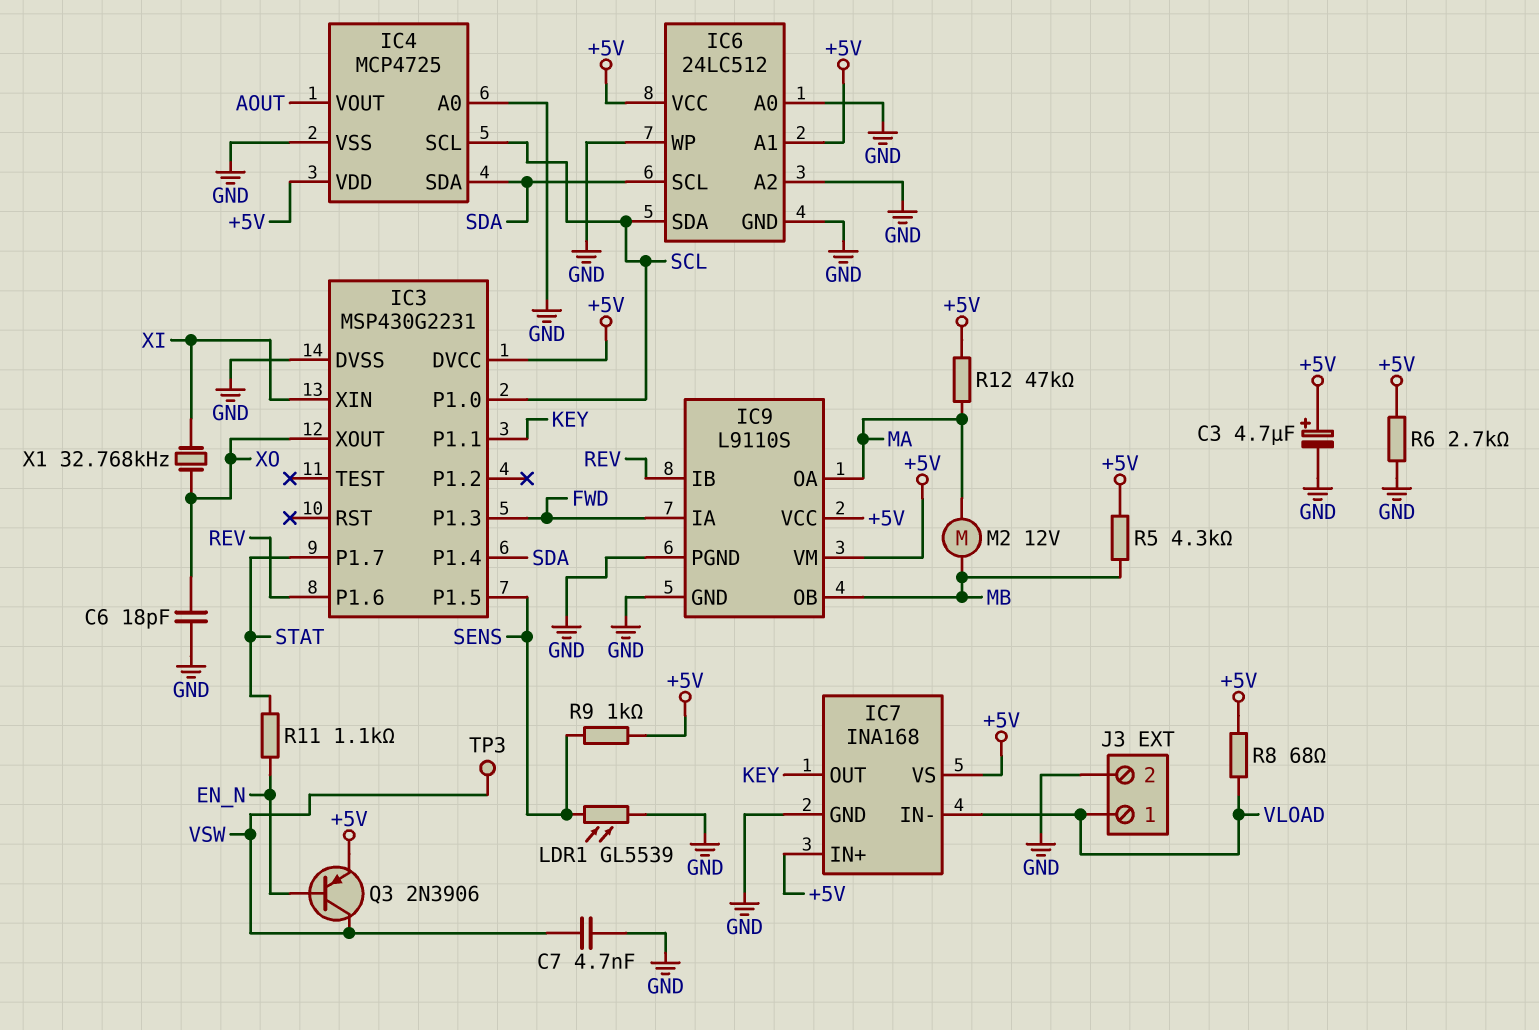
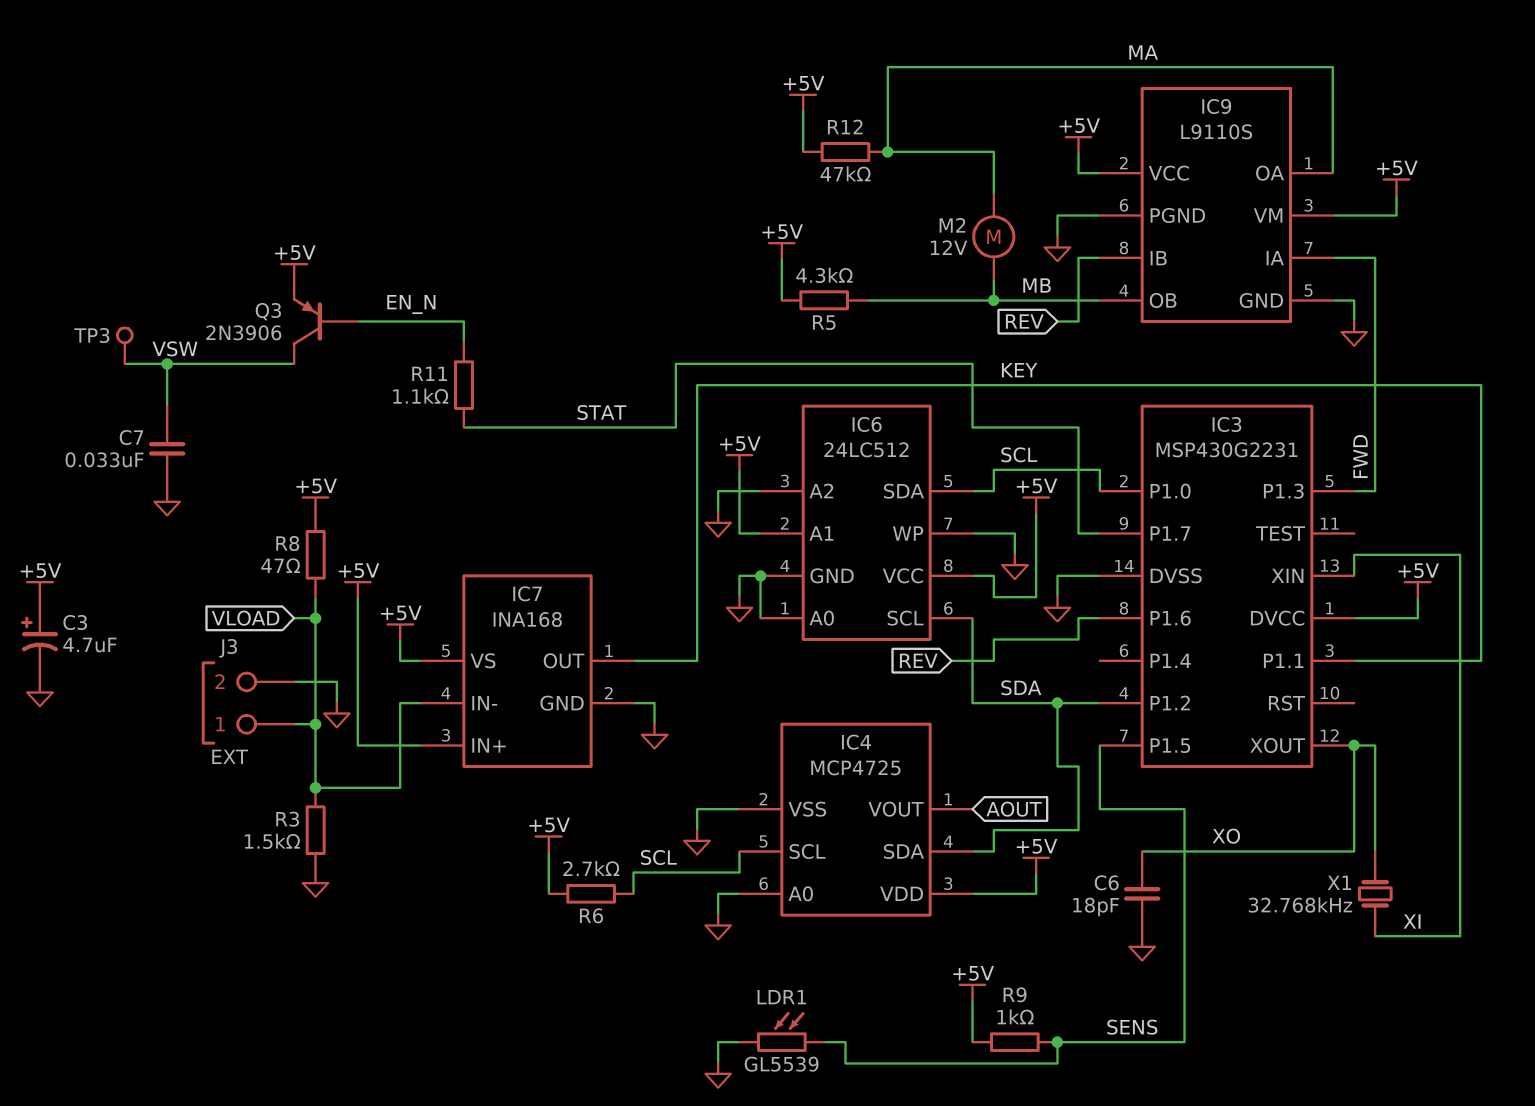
C7: 4.7nF (GND, VSW) -> 33nF (GND, VSW)
IC3 pin P1.2: none -> SDA
IC3 pin P1.4: SDA -> none
R3: none -> 1.5k (GND, VLOAD)
R6: 2.7k (+5V, GND) -> 2.7k (+5V, SCL)
R8: 68 (+5V, VLOAD) -> 47 (+5V, VLOAD)

